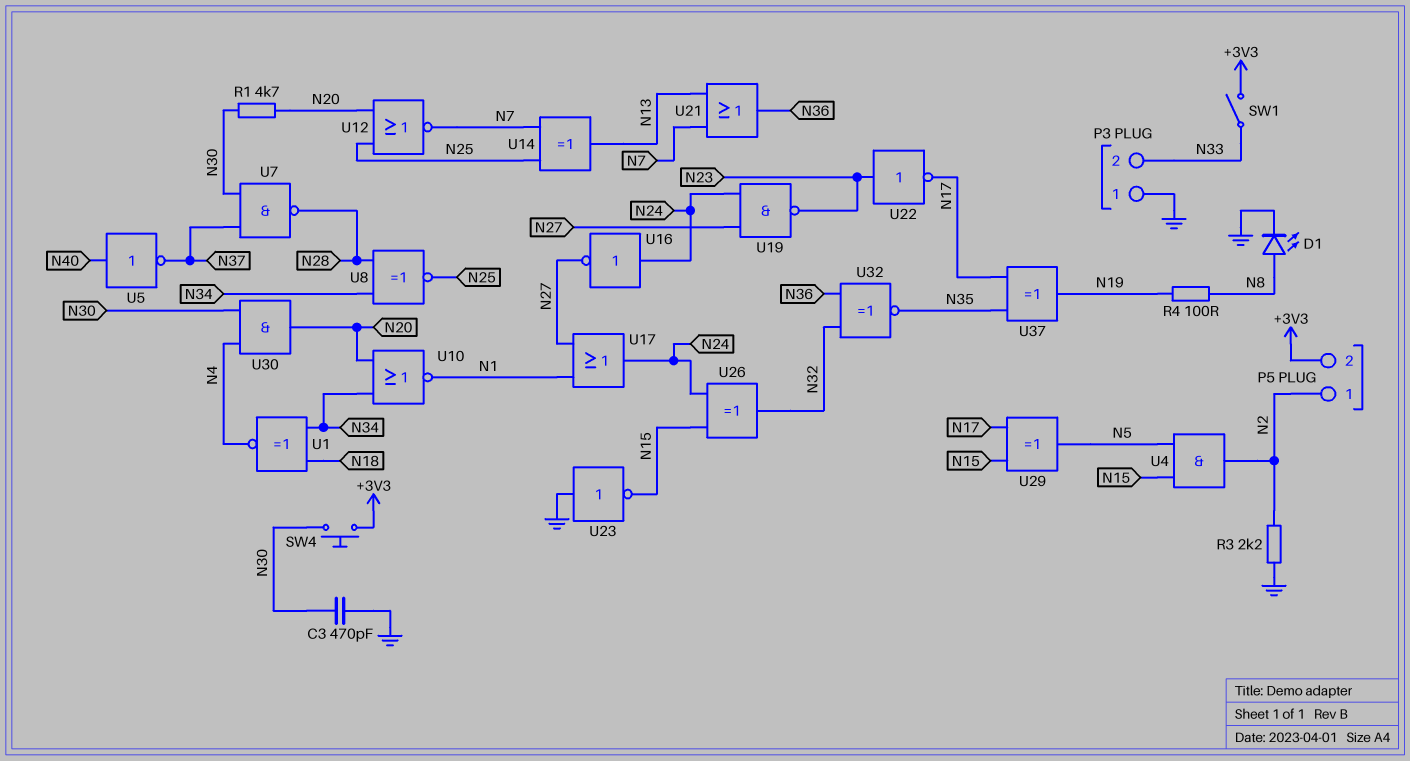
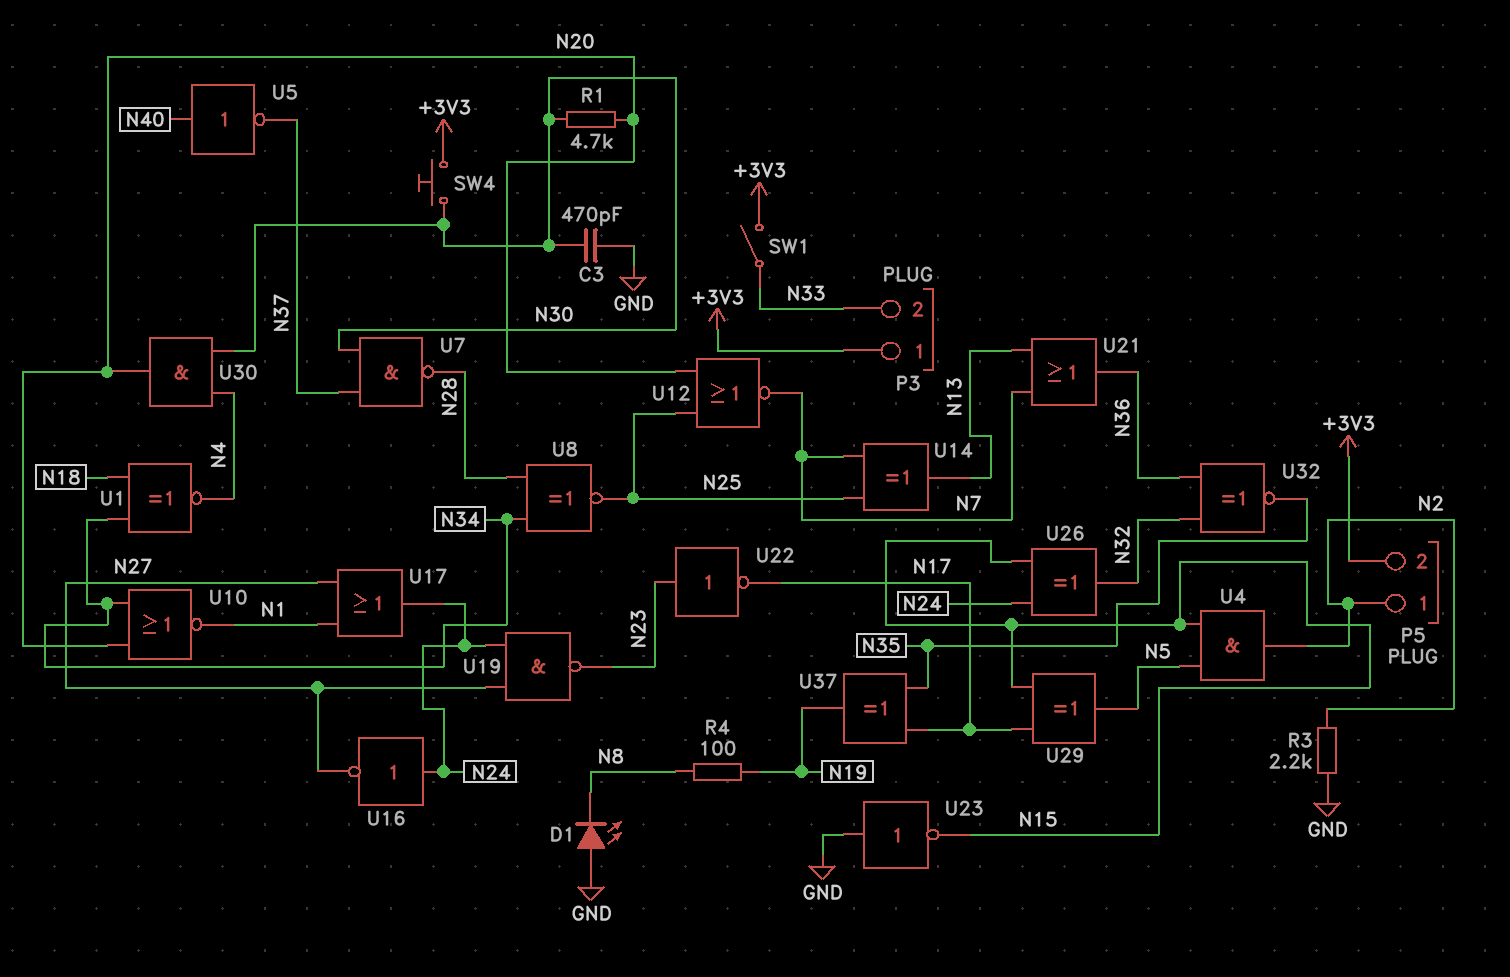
D1: LED (A N8, K GND) -> LED (A GND, K N8)
P3 pin 1: GND -> +3V3

